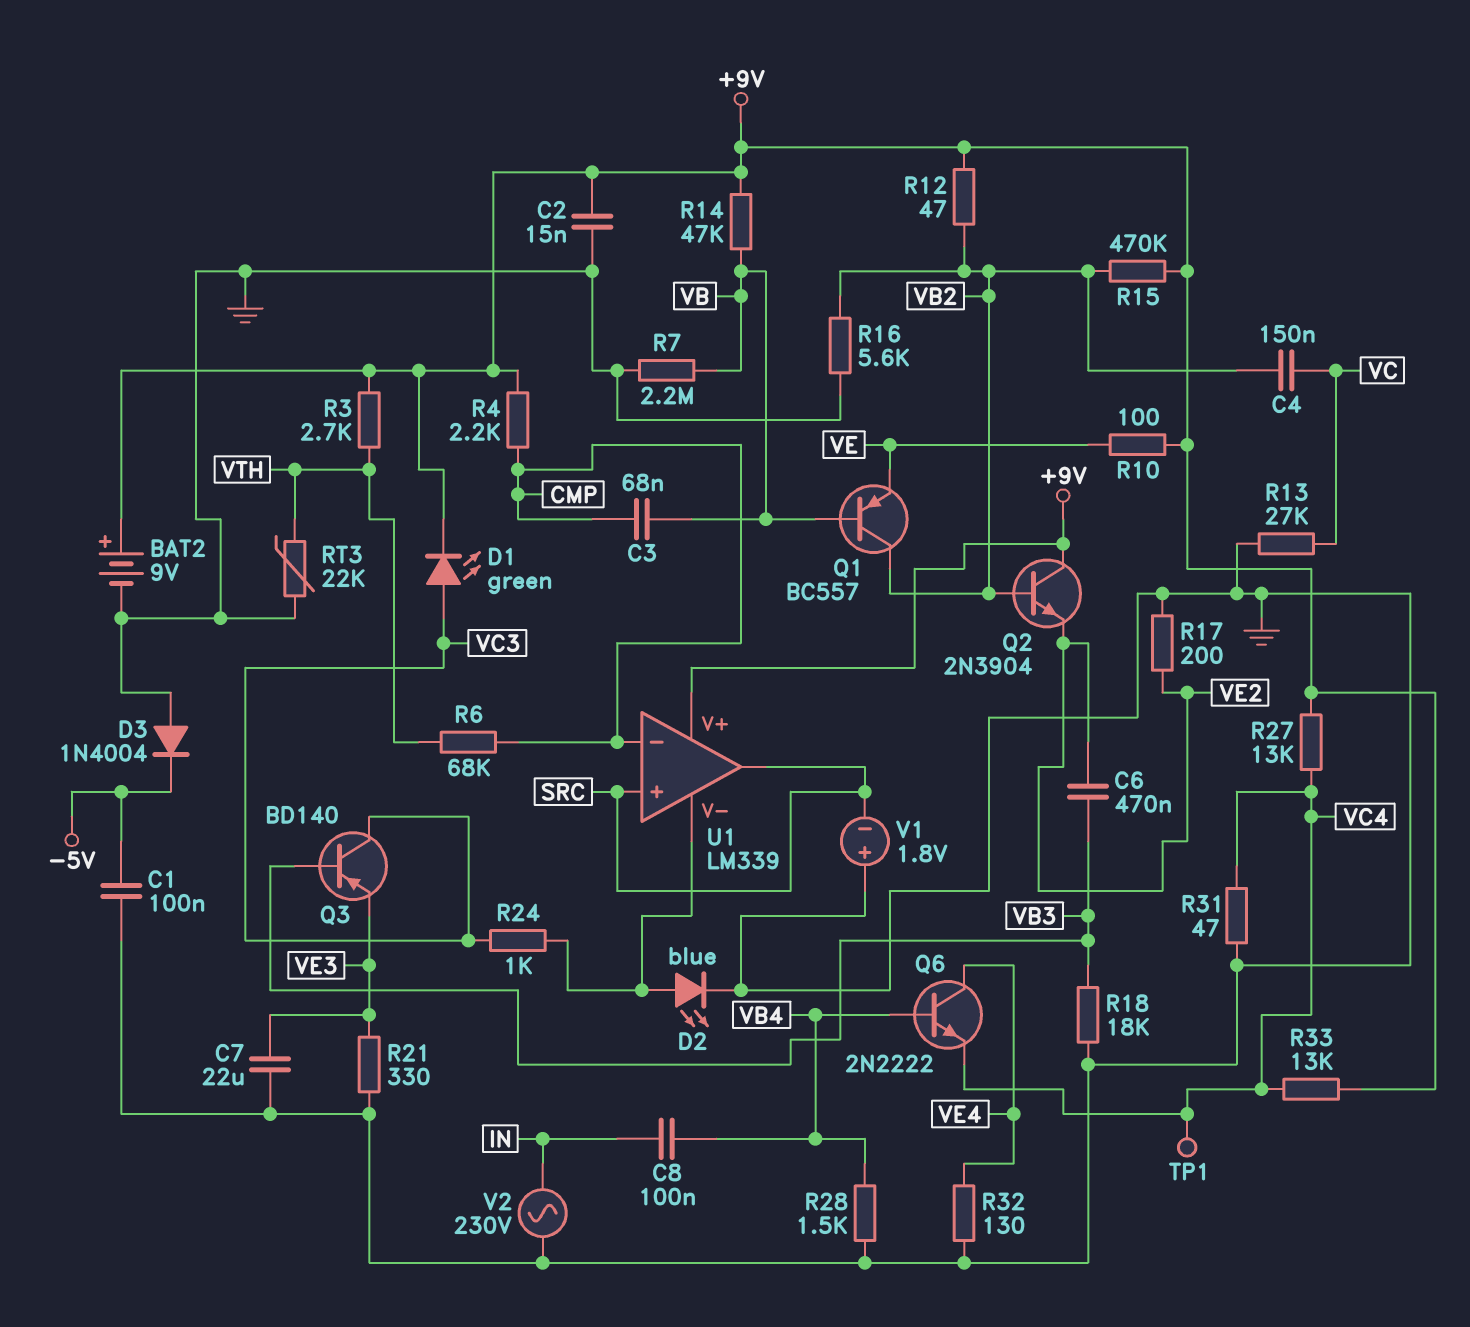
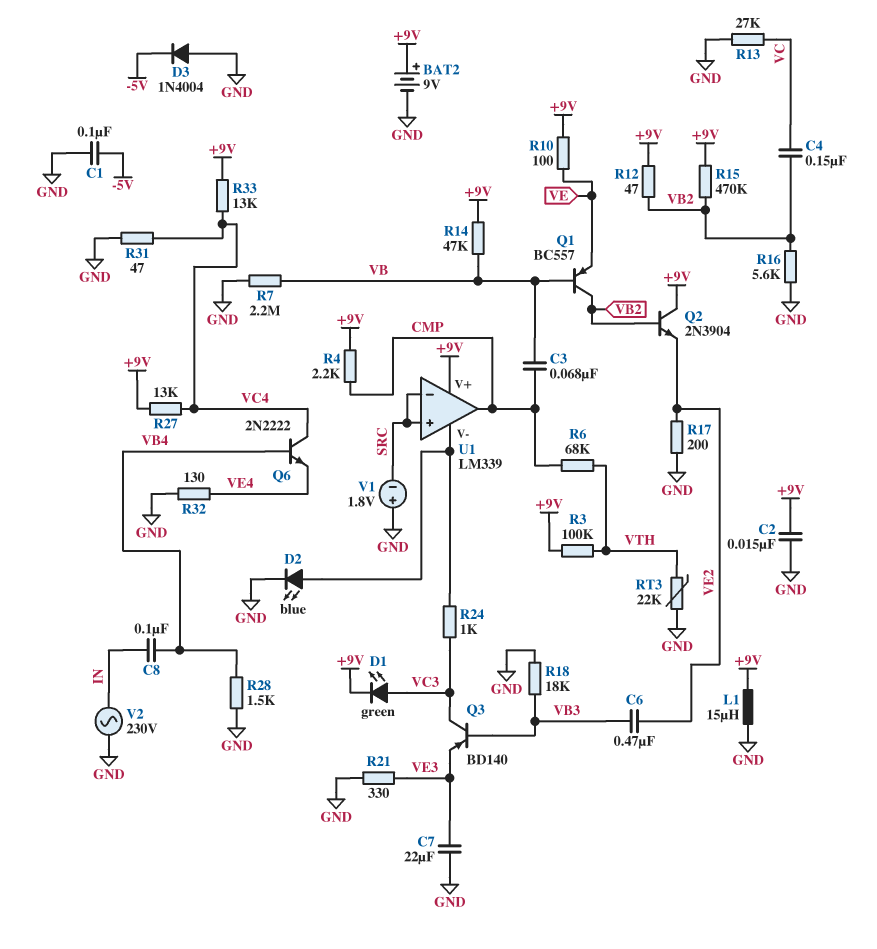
L1: none -> 15uH (+9V, GND)
Q6: NPN 2N2222 (B VB4, C VE4, E VC4) -> NPN 2N2222 (B VB4, C VC4, E VE4)
R3: 2.7k (+9V, VTH) -> 100k (+9V, VTH)
TP1: test point (VC4) -> none
U1 pin in-: CMP -> SRC
U1 pin out: SRC -> CMP

